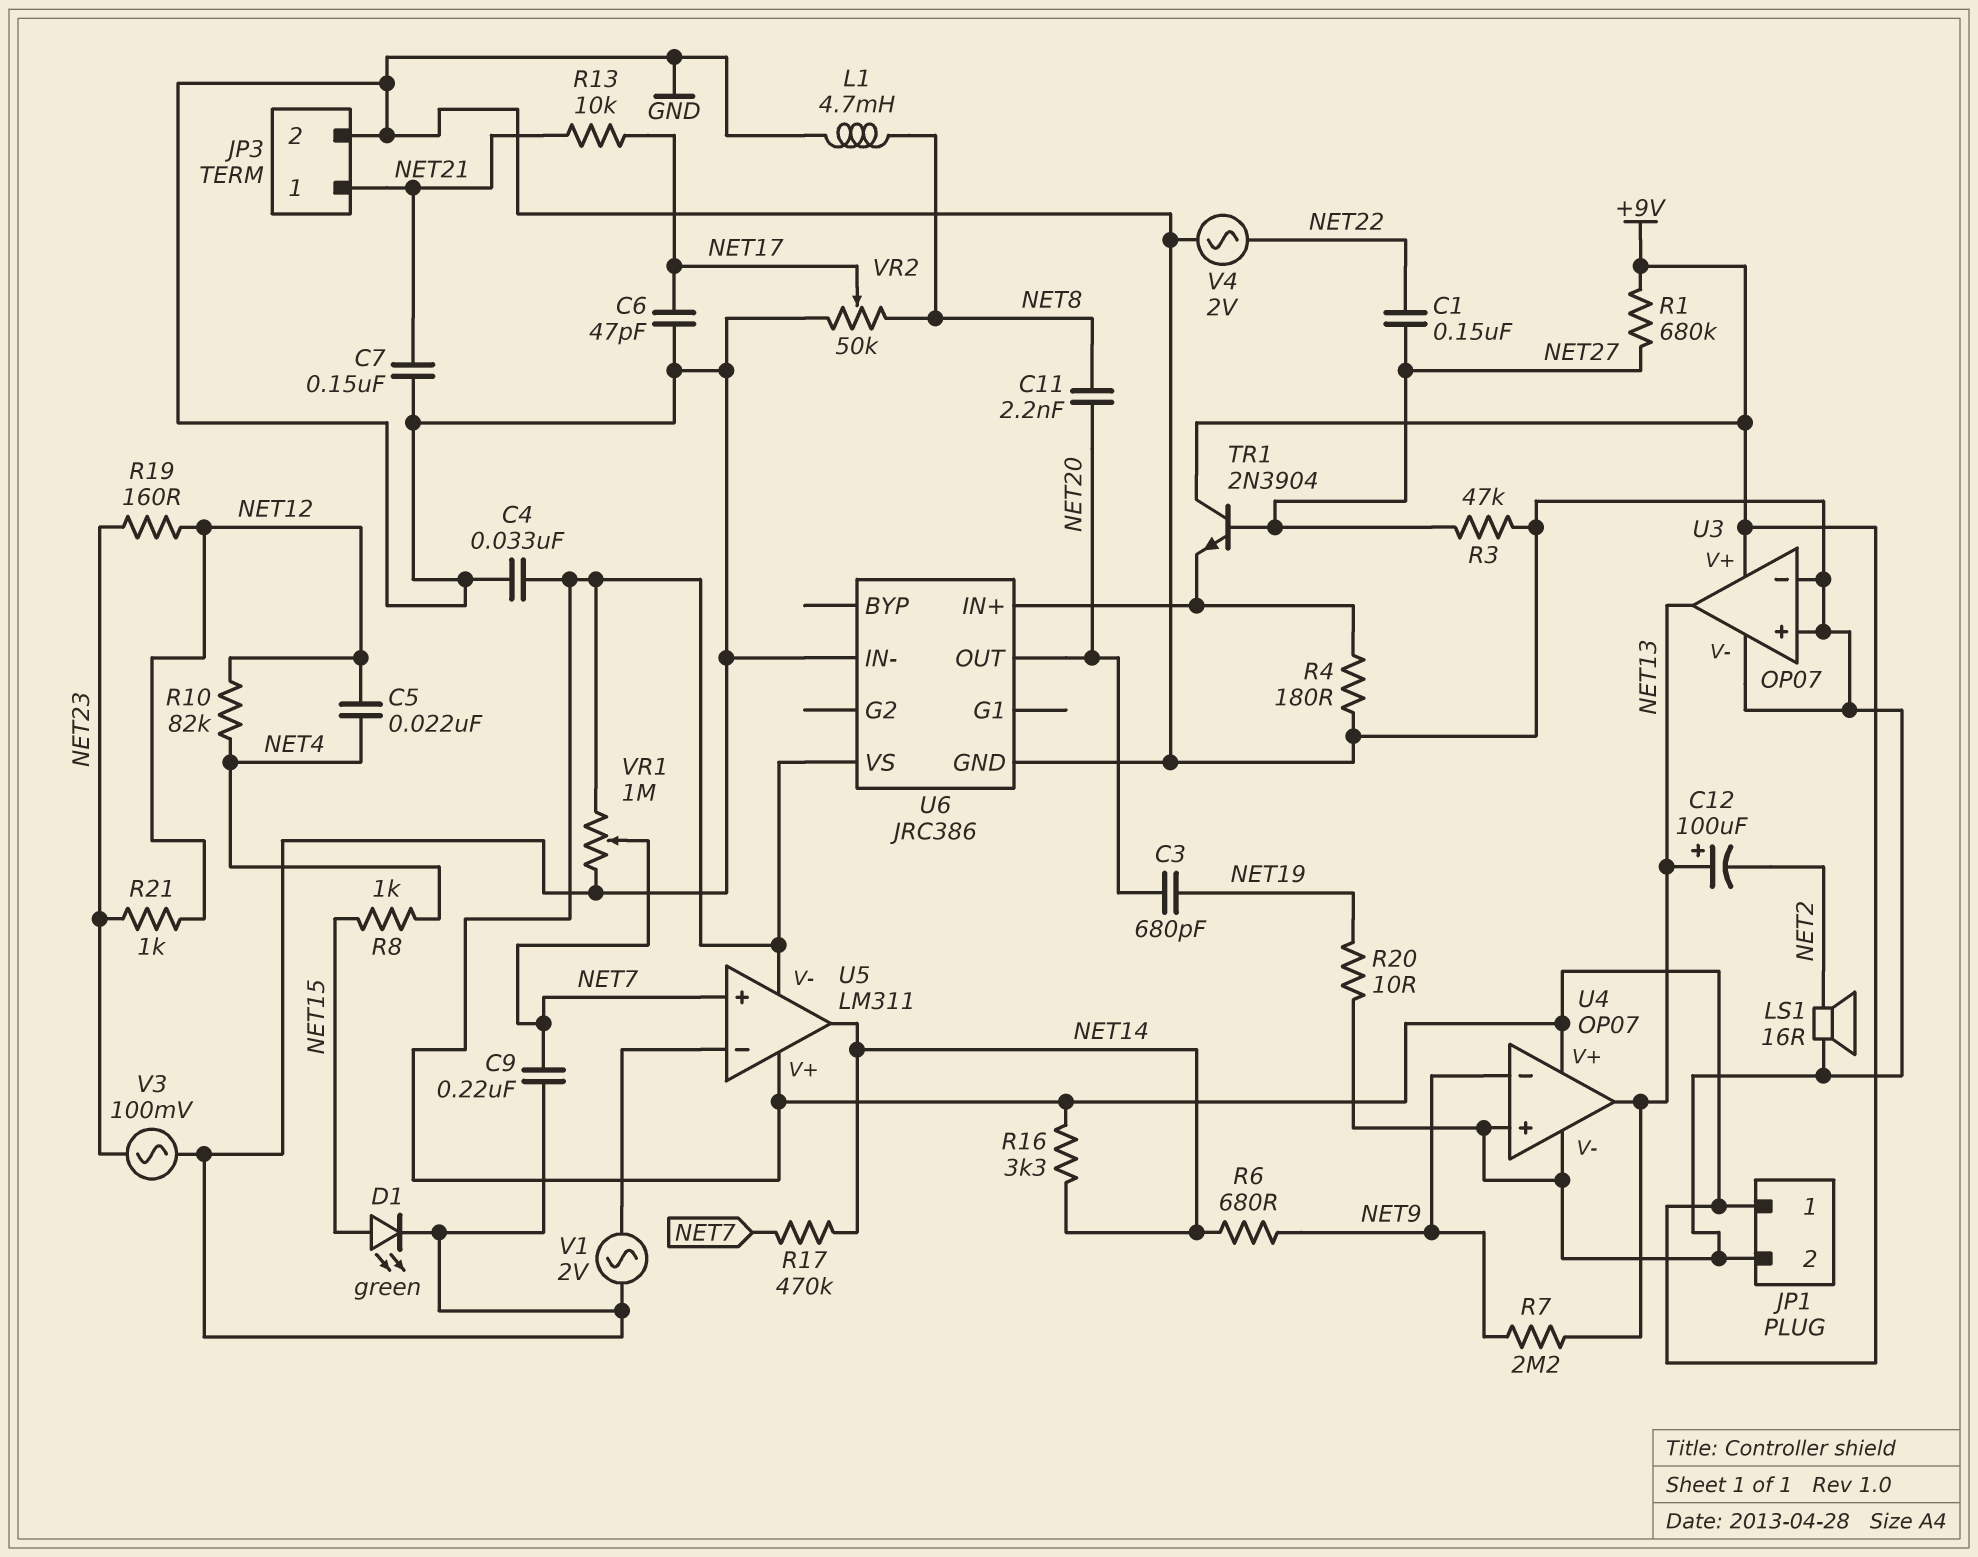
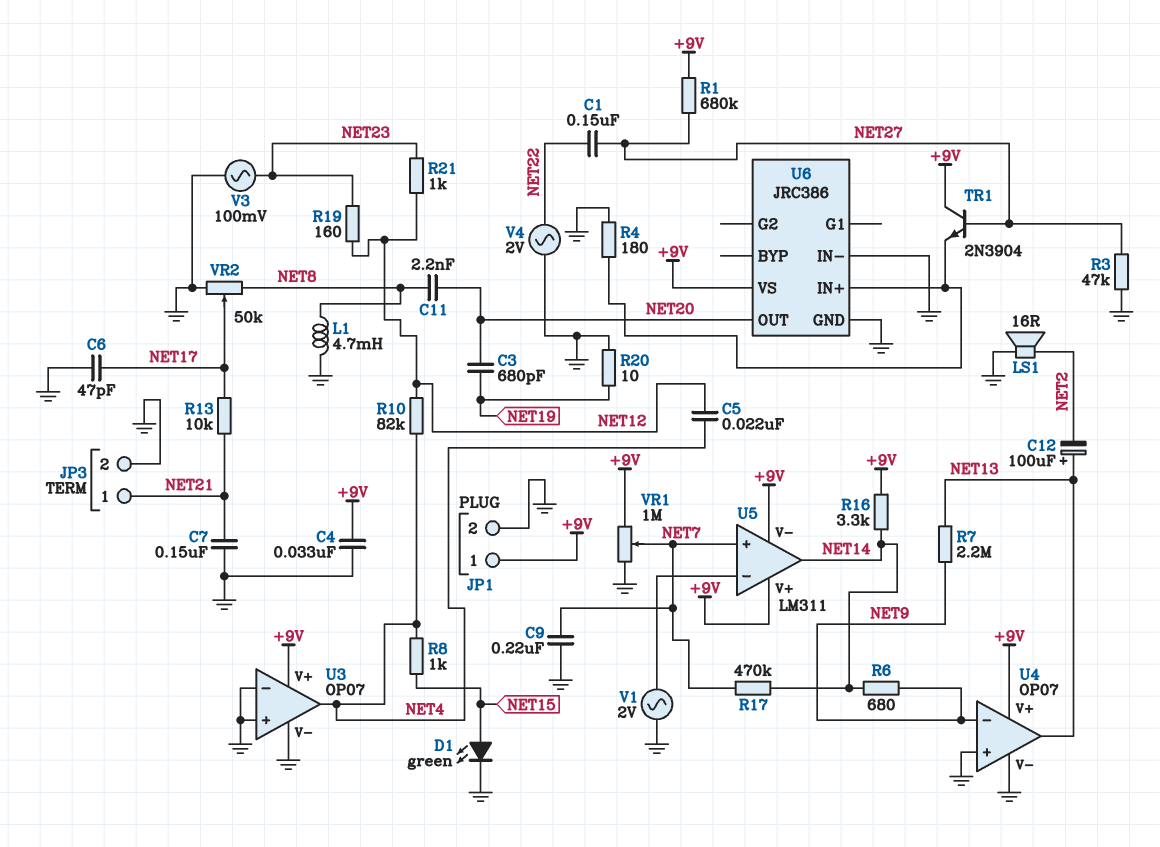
U3 pin out: NET13 -> NET4

